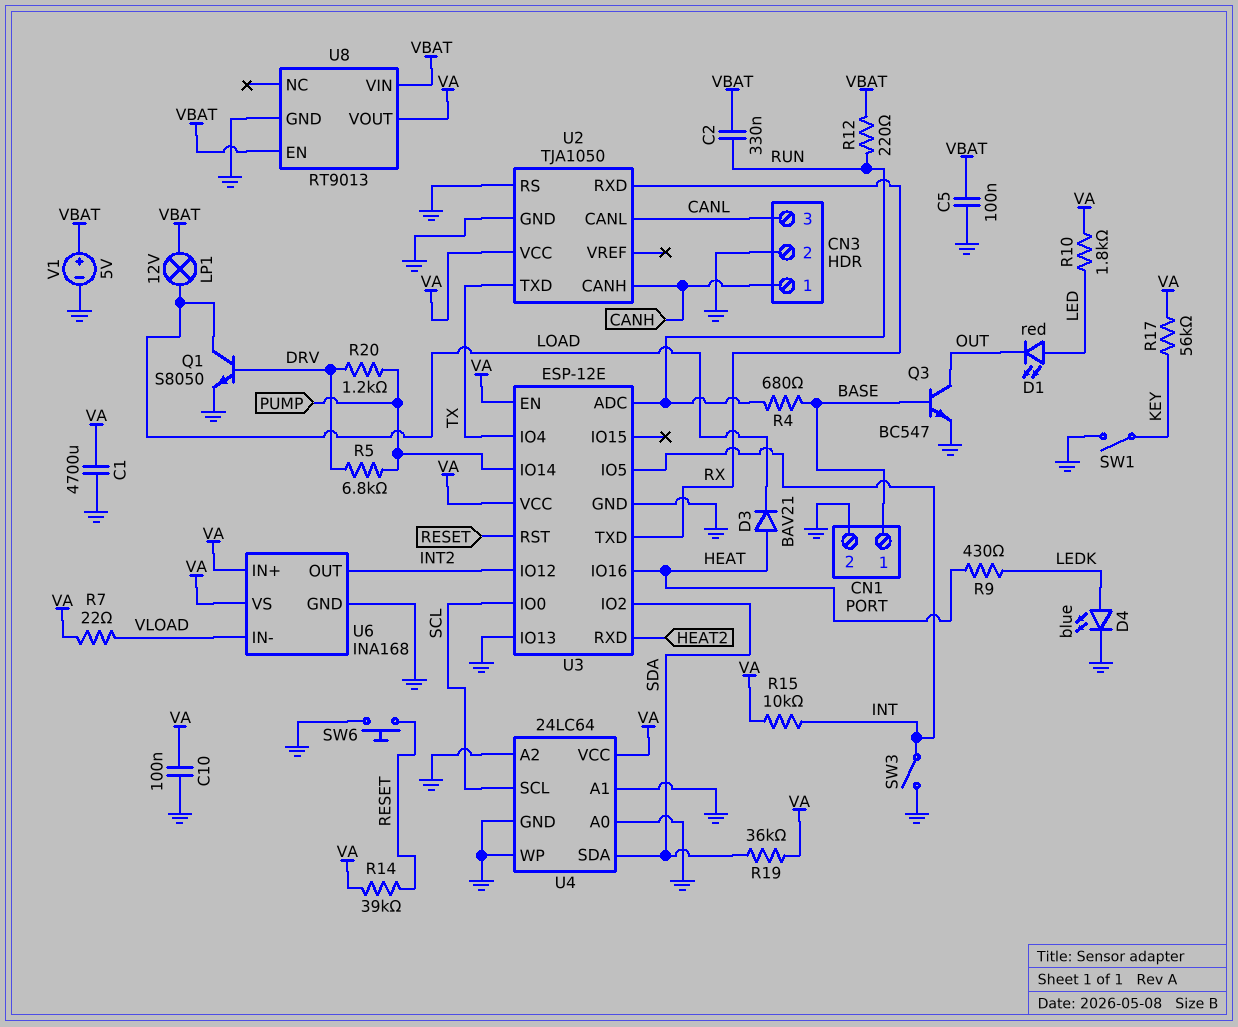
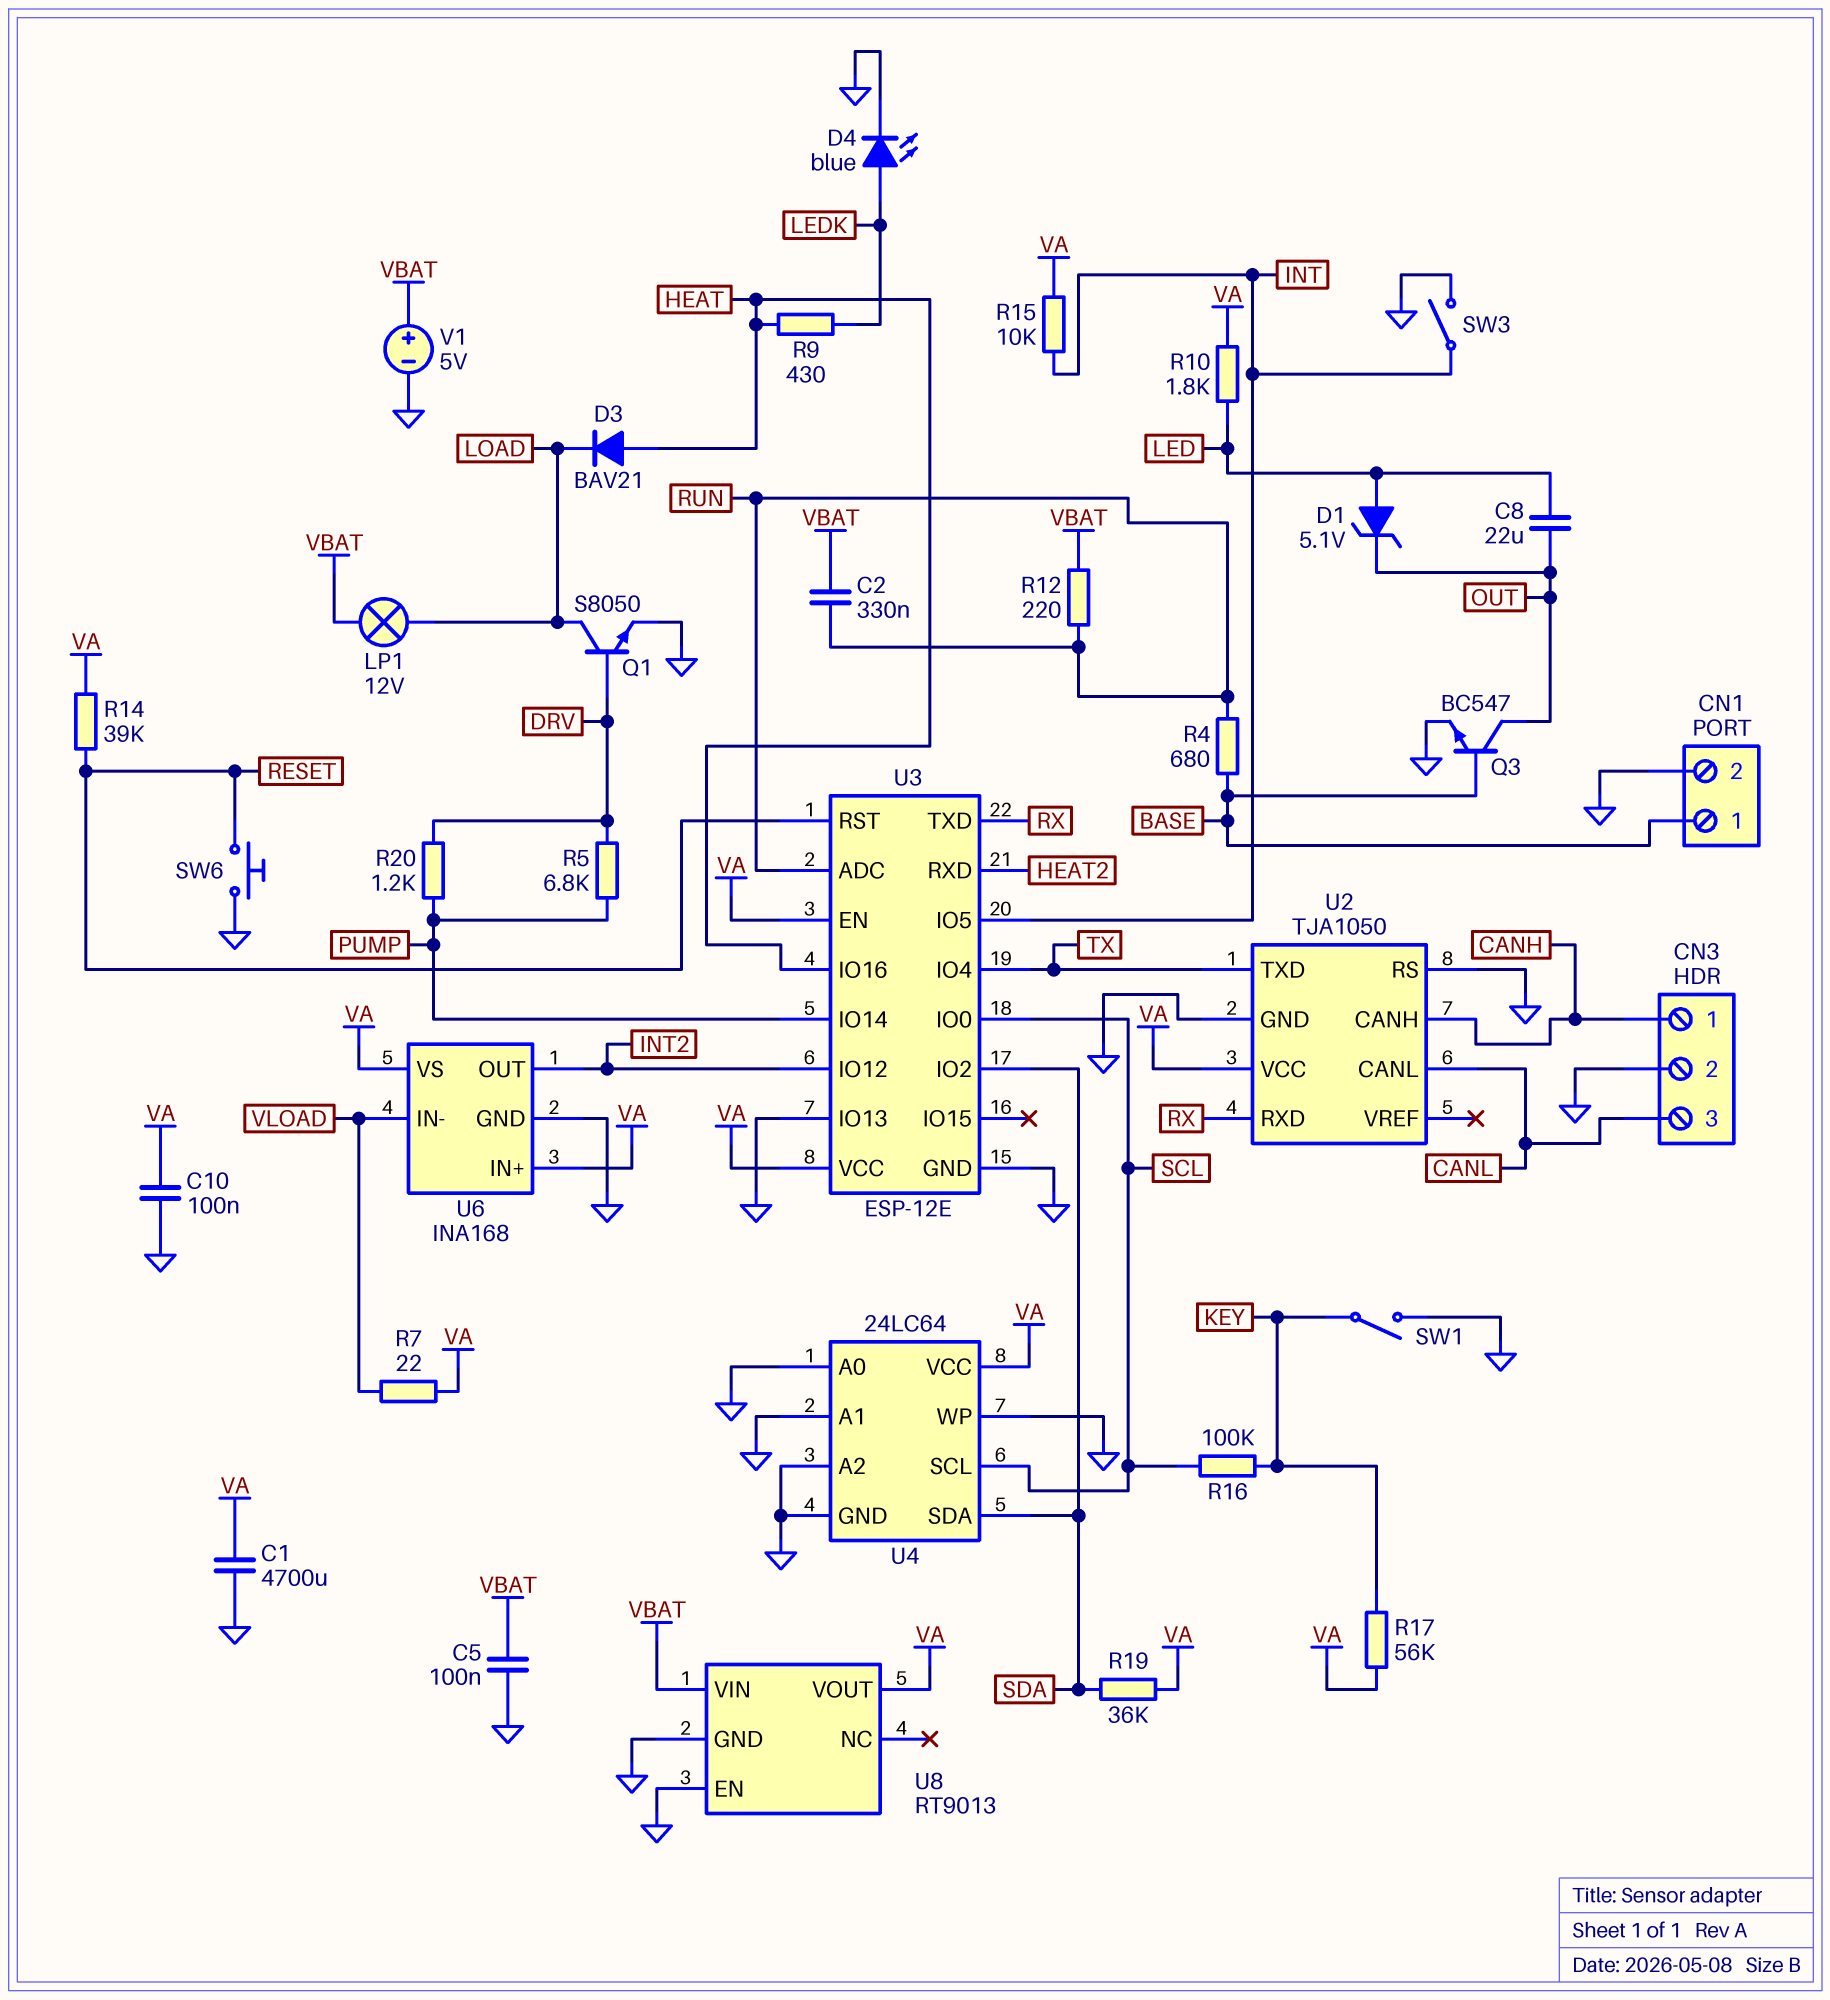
C8: none -> 22uF (LED, OUT)
D1: LED red (A LED, K OUT) -> zener 5.1V (A LED, K OUT)
R16: none -> 100k (KEY, SCL)
U8 pin EN: VBAT -> GND

